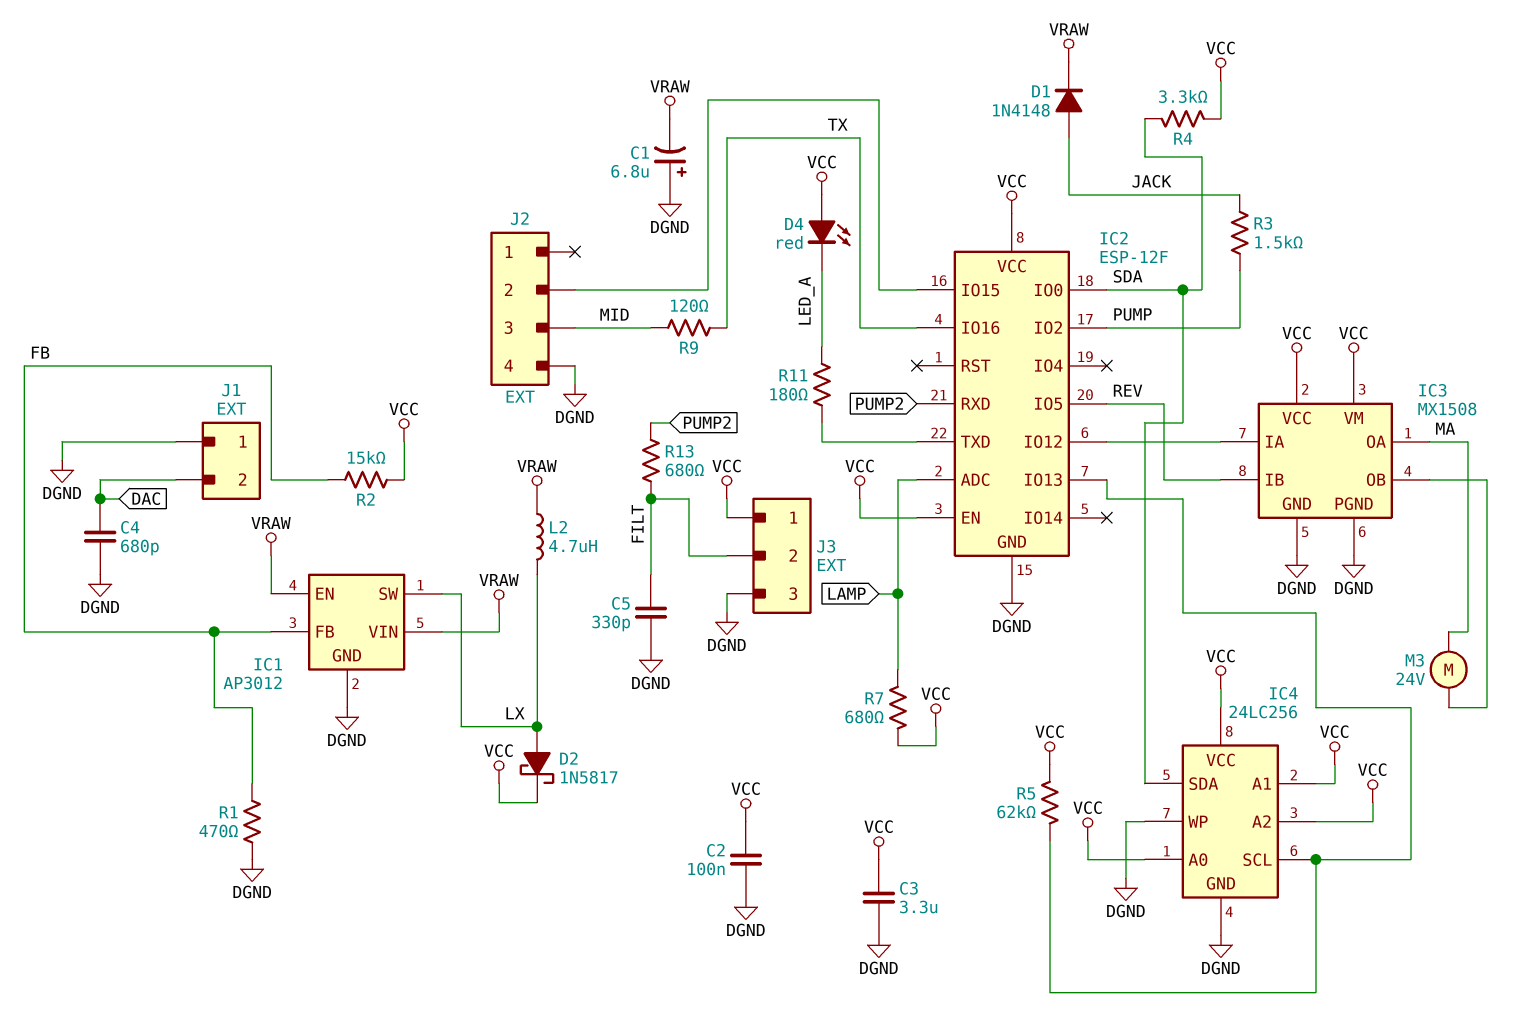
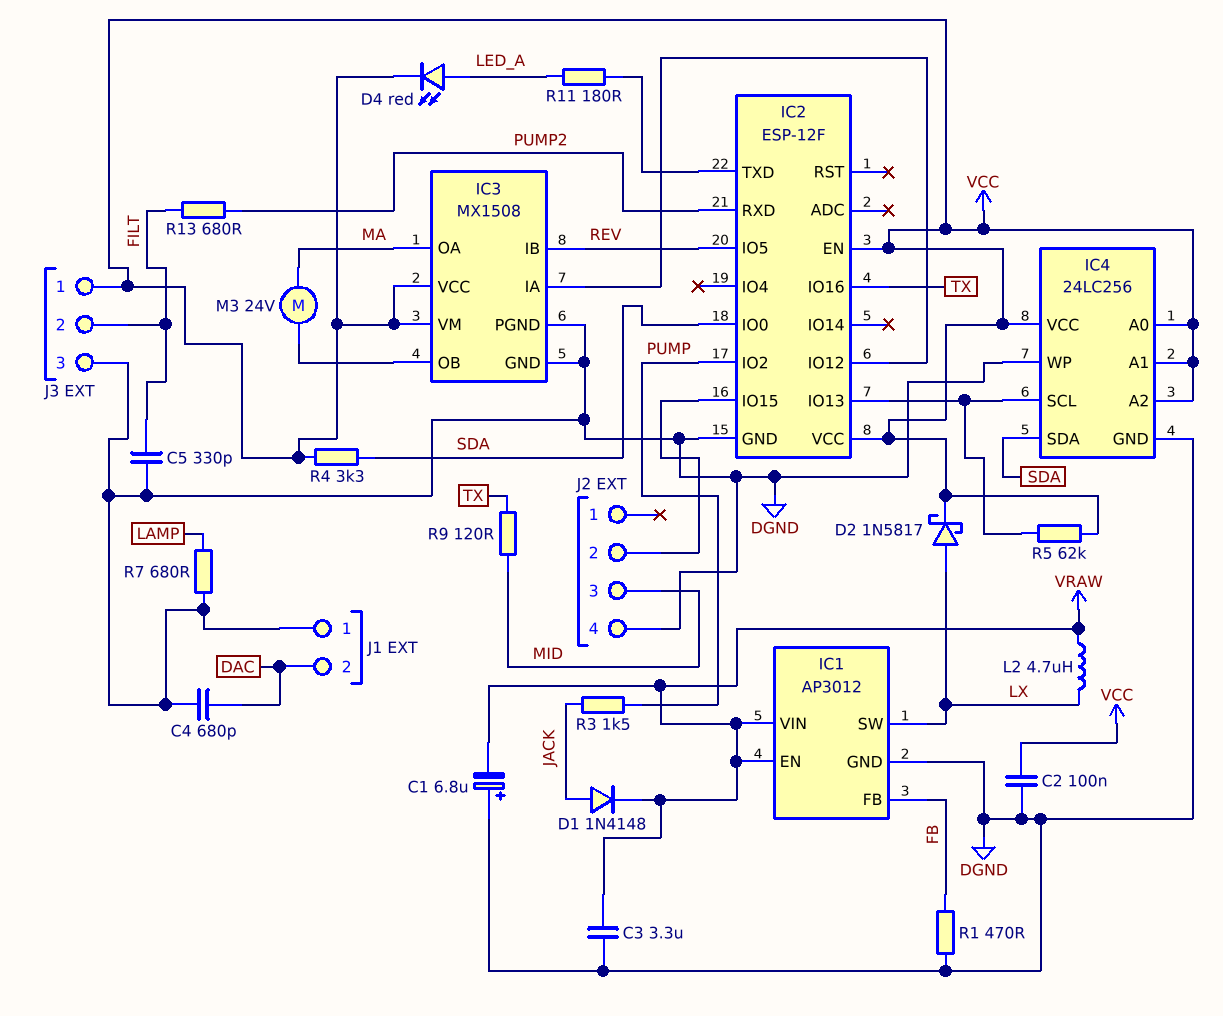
C3: 3.3uF (DGND, VCC) -> 3.3uF (DGND, VRAW)
D4: LED red (A VCC, K LED_A) -> LED red (A LED_A, K VCC)
IC2 pin ADC: LAMP -> none
R2: 15k (FB, VCC) -> none
R7: 680 (LAMP, VCC) -> 680 (DGND, LAMP)

